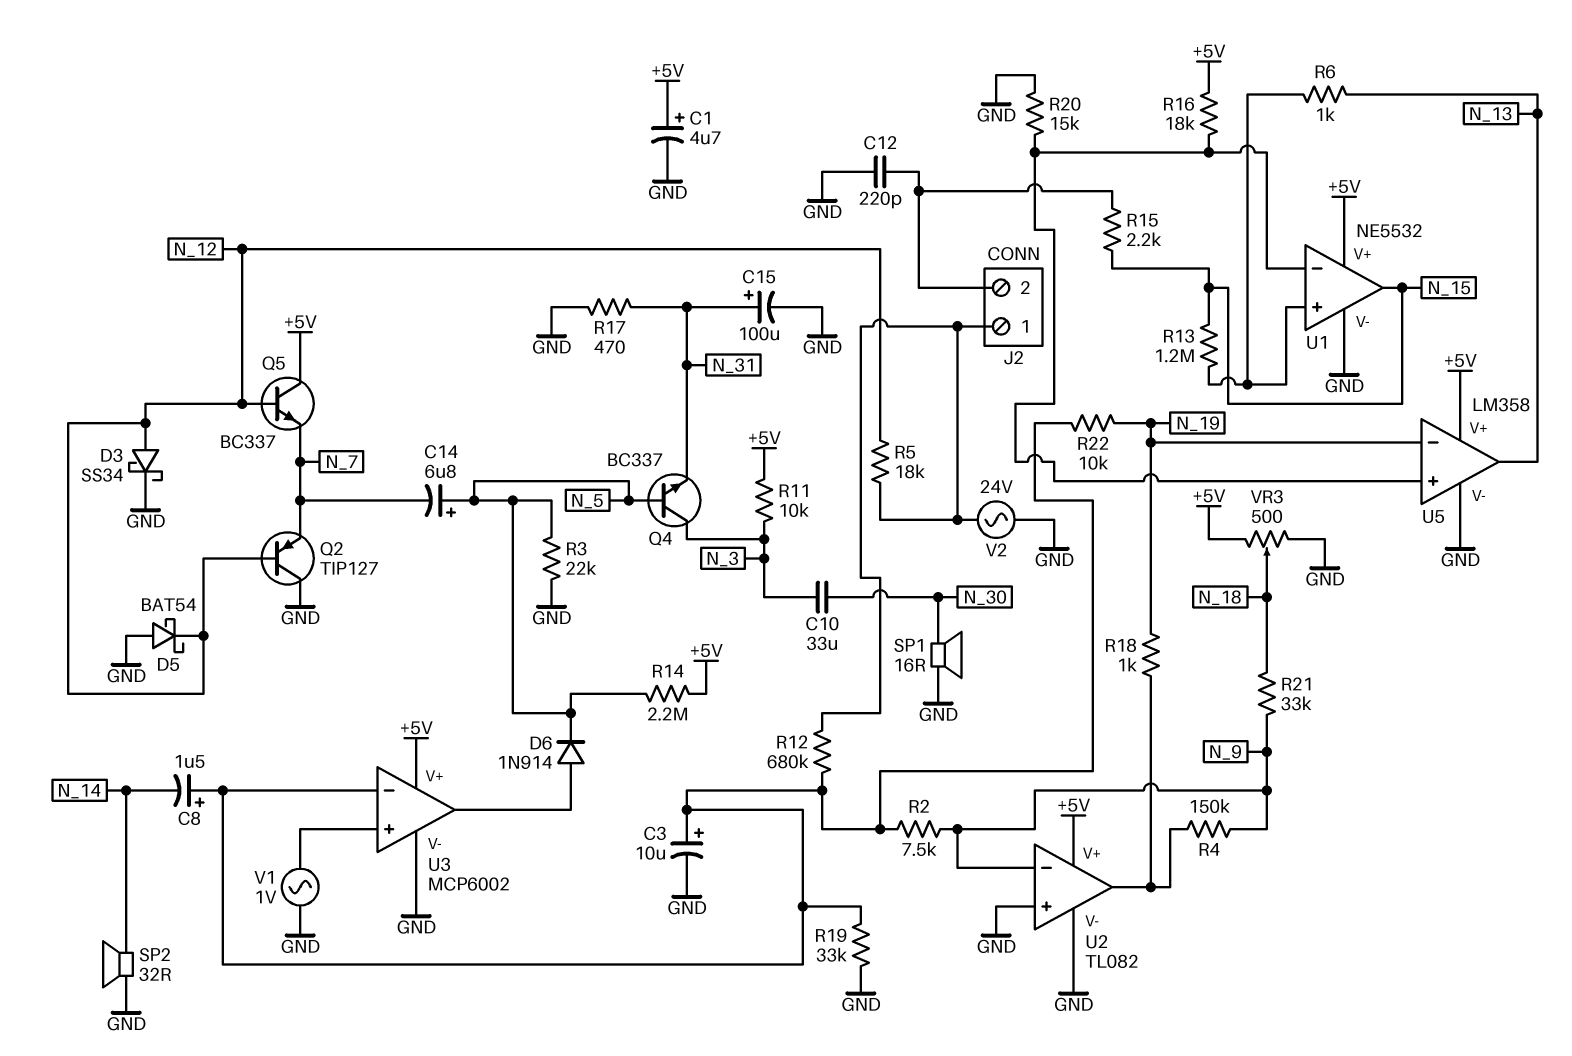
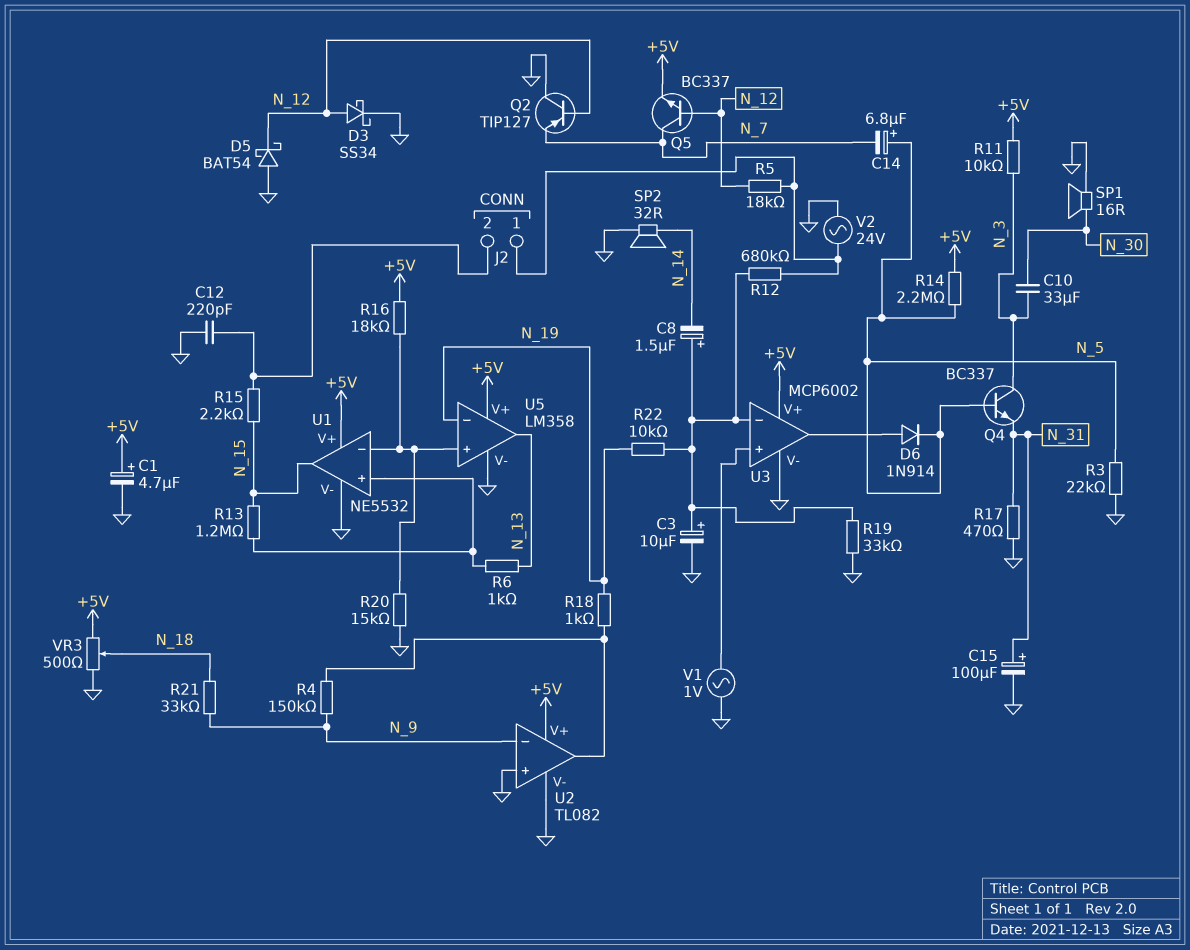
Q5: NPN BC337 (B N_12, C +5V, E N_7) -> NPN BC337 (B N_12, C N_7, E +5V)
R2: 7.5k (N_9, U3/in-) -> none

